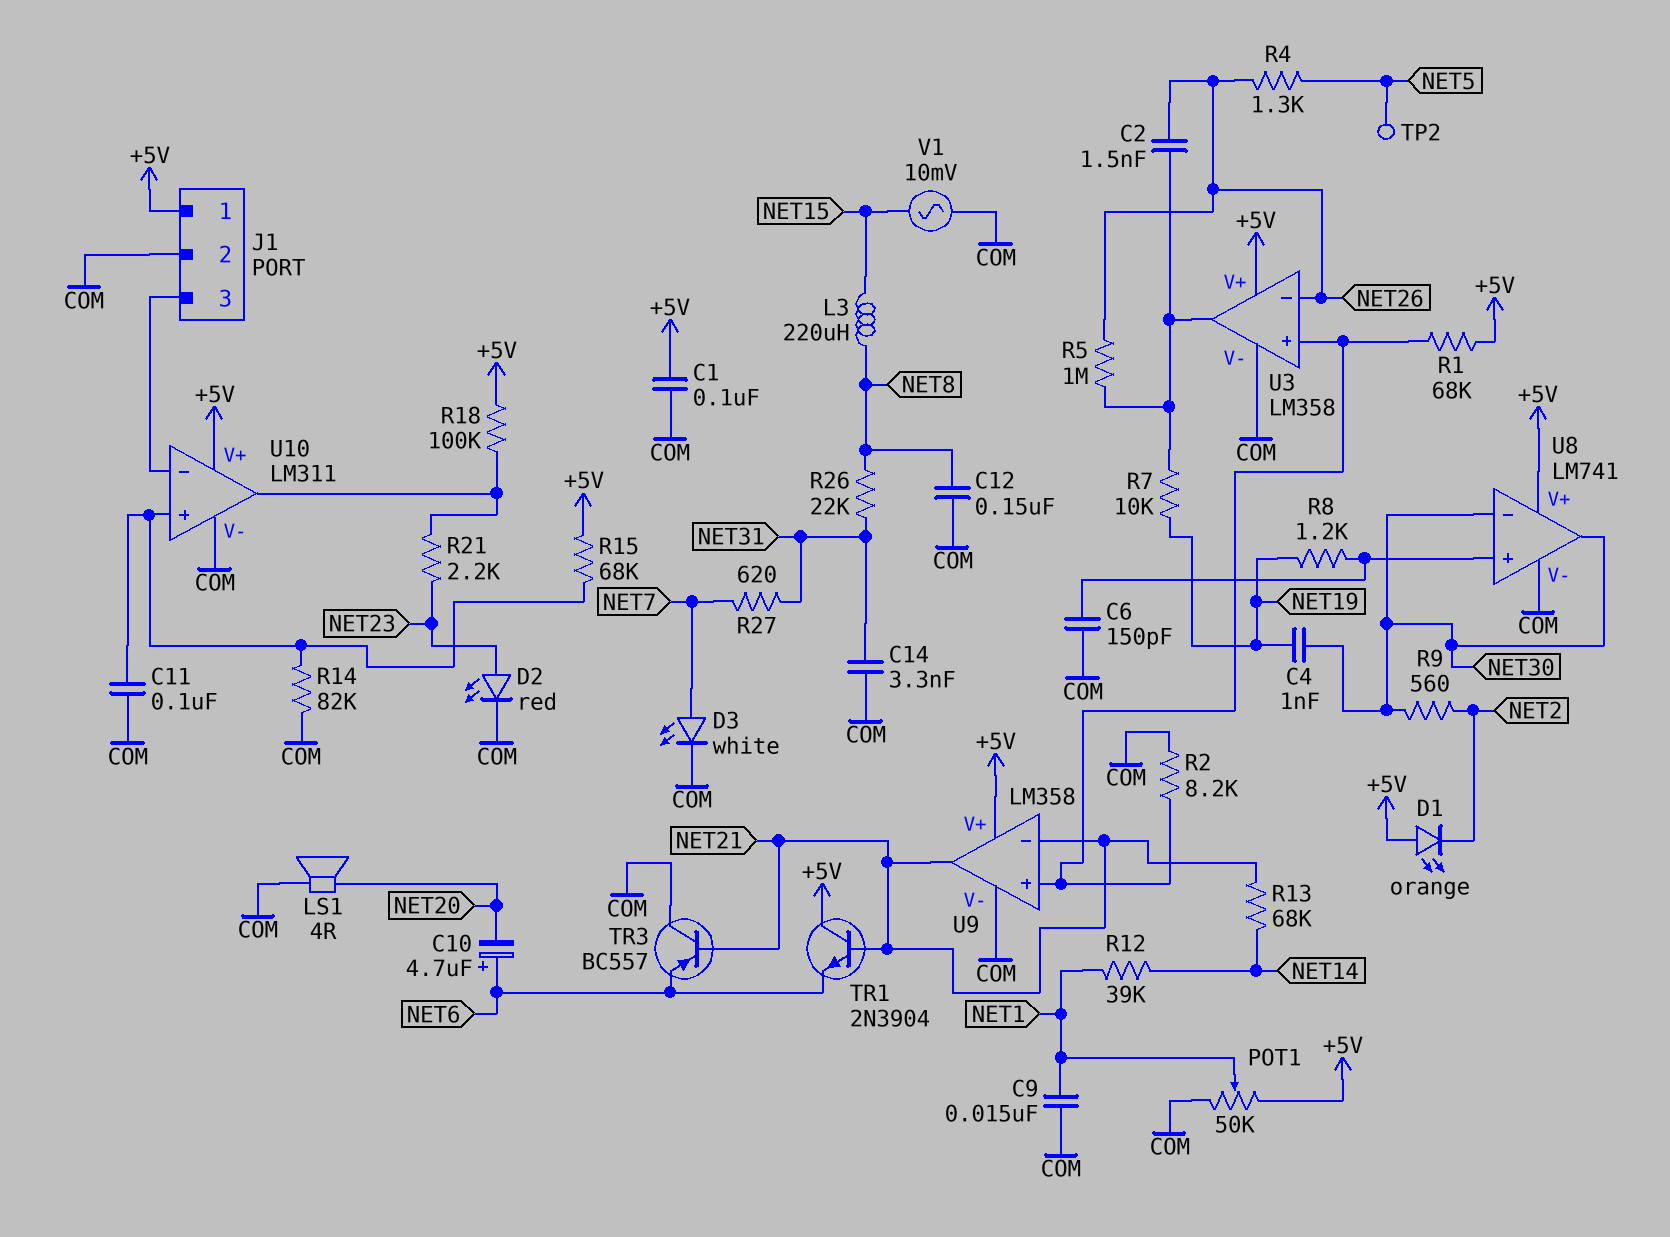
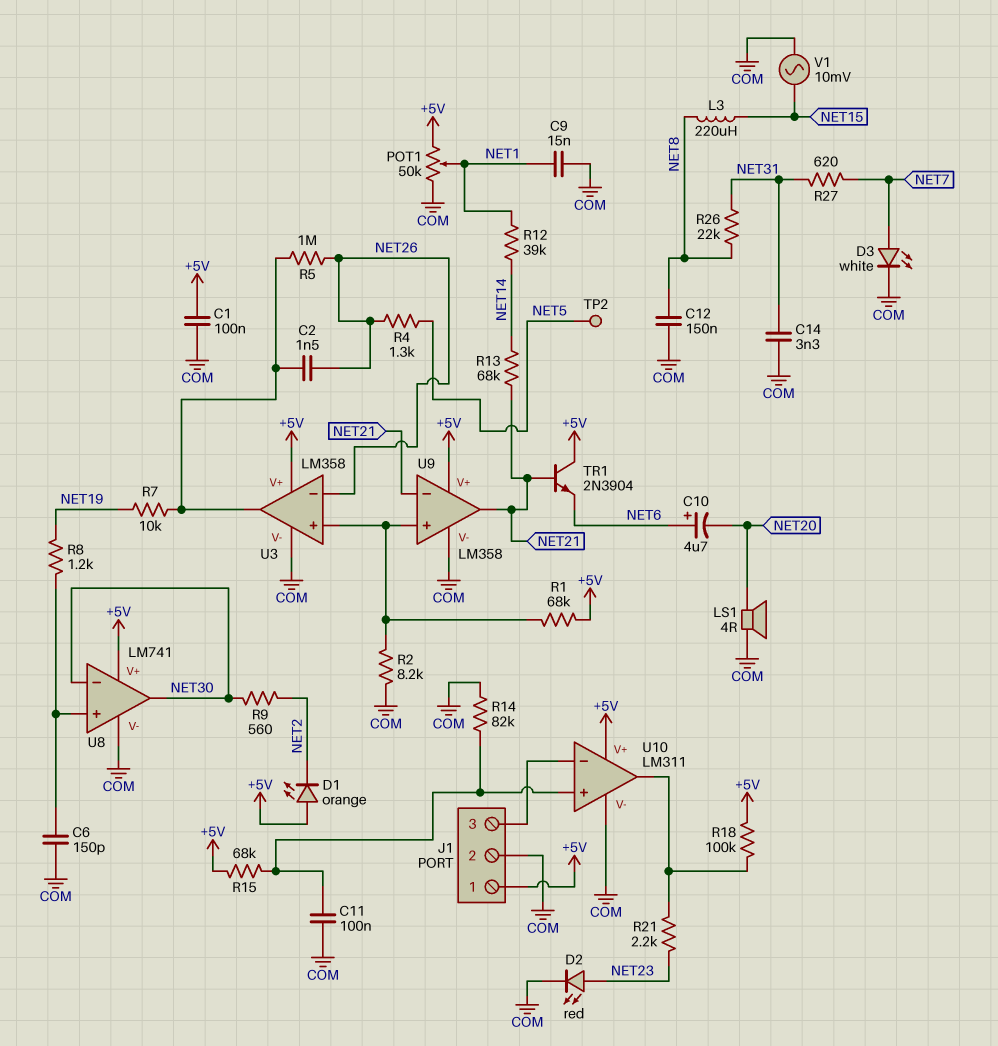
C4: 1nF (NET19, NET30) -> none
TR3: PNP BC557 (B NET21, C COM, E NET6) -> none

